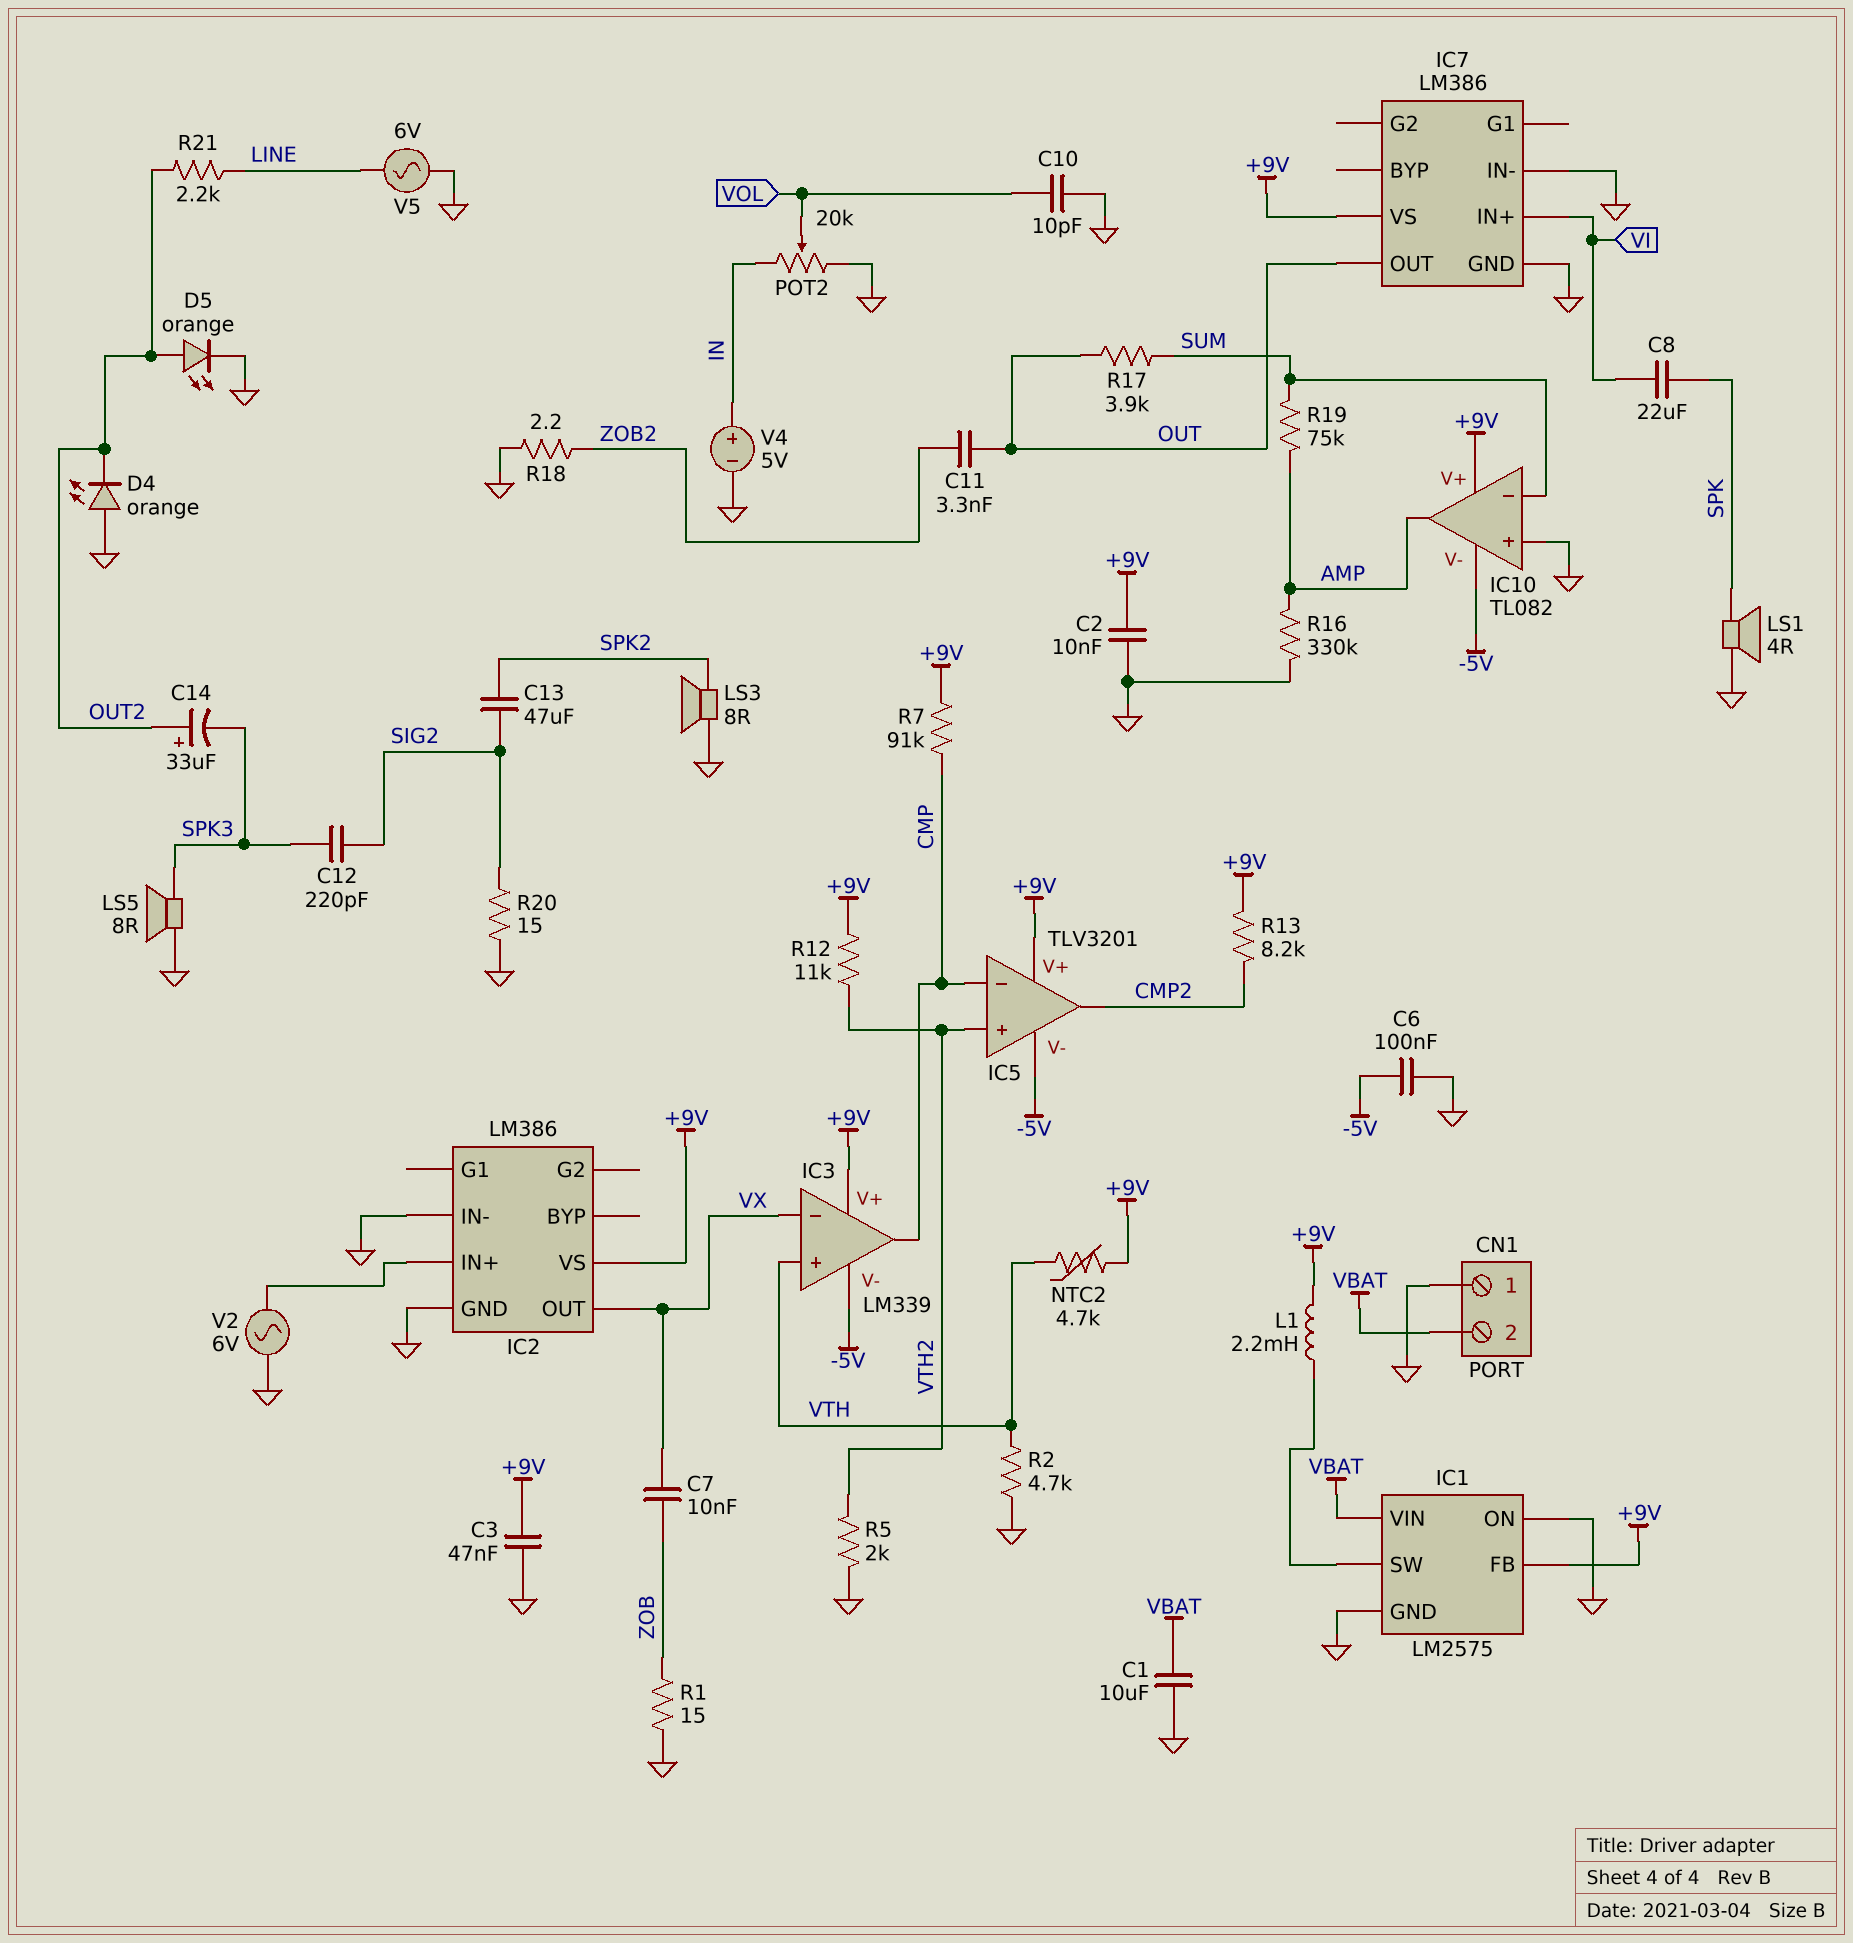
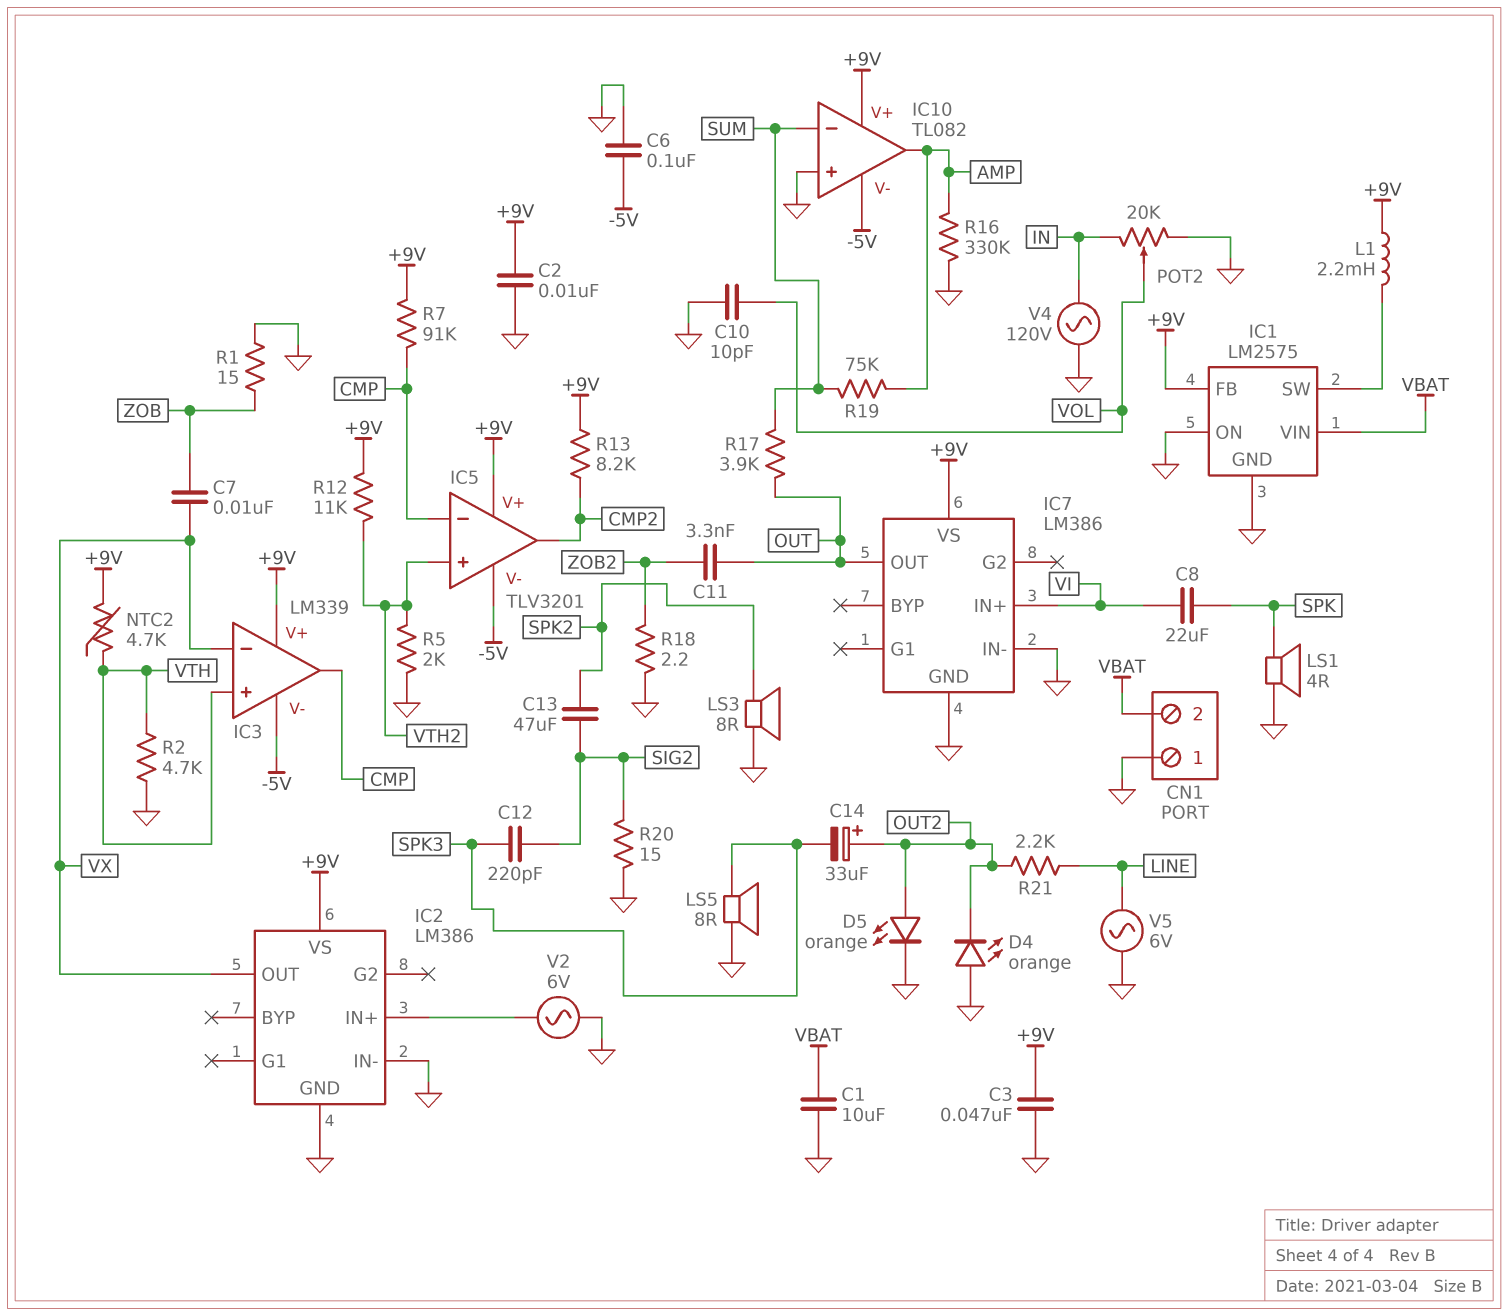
V4: 5V (plus IN, minus GND) -> AC 120V (GND, IN)

